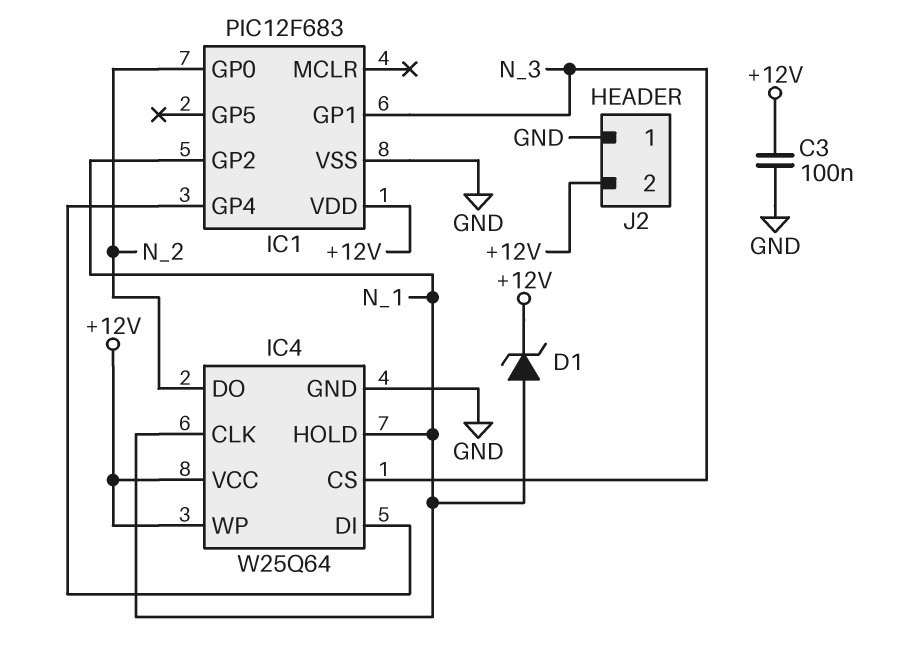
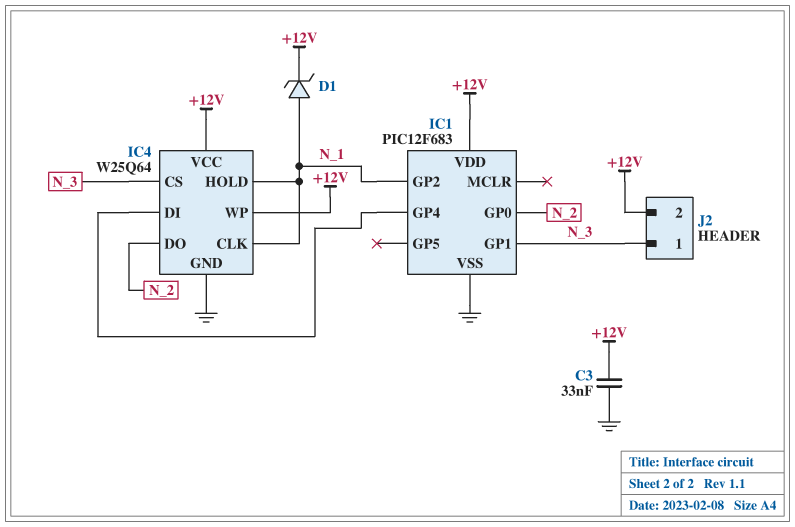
C3: 100nF (+12V, GND) -> 33nF (+12V, GND)
J2 pin 1: GND -> N_3

